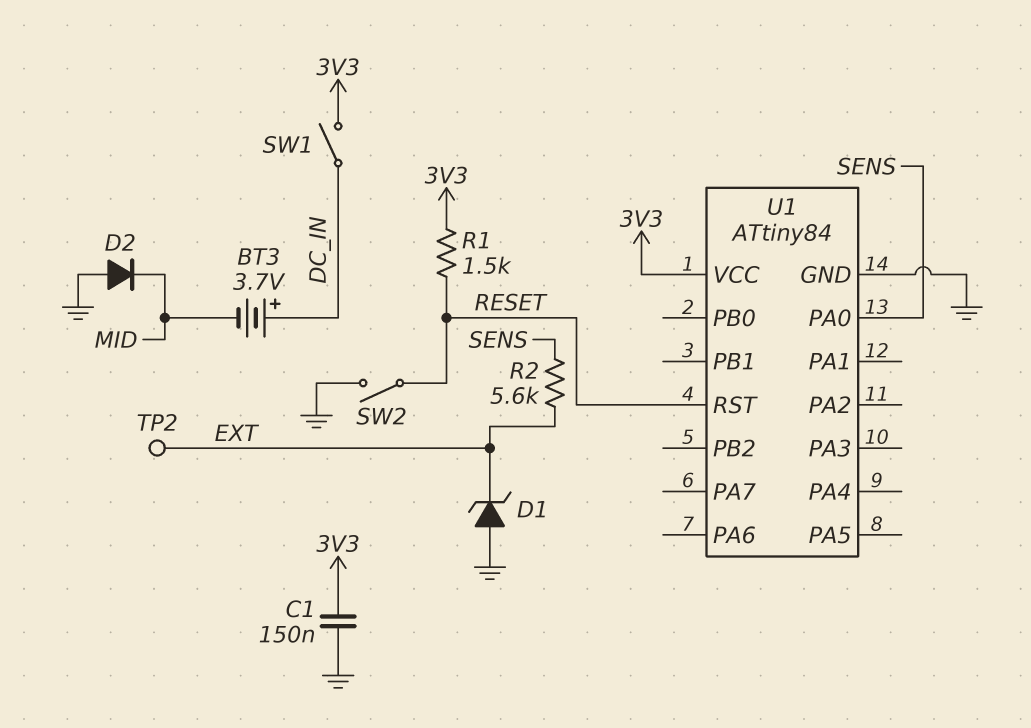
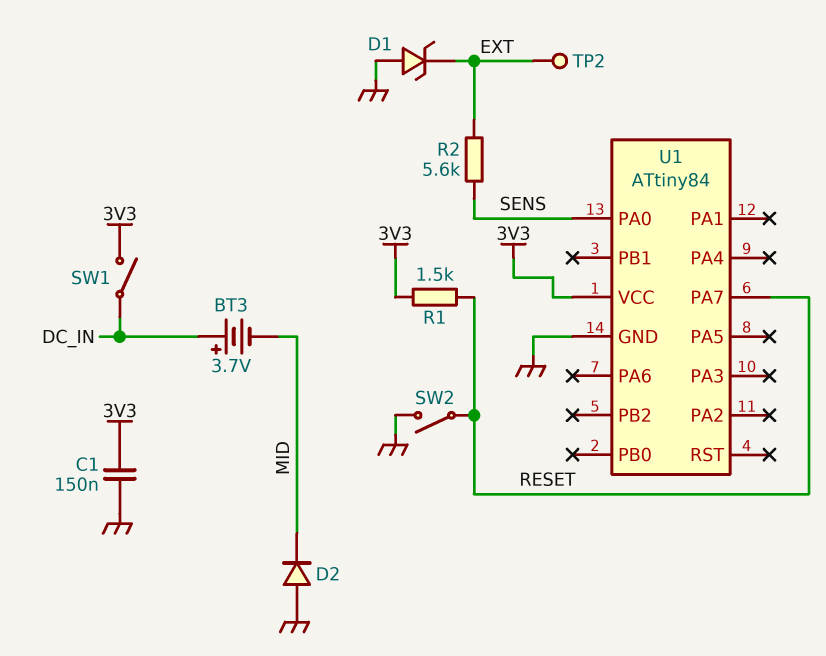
U1 pin PA7: none -> RESET
U1 pin RST: RESET -> none

